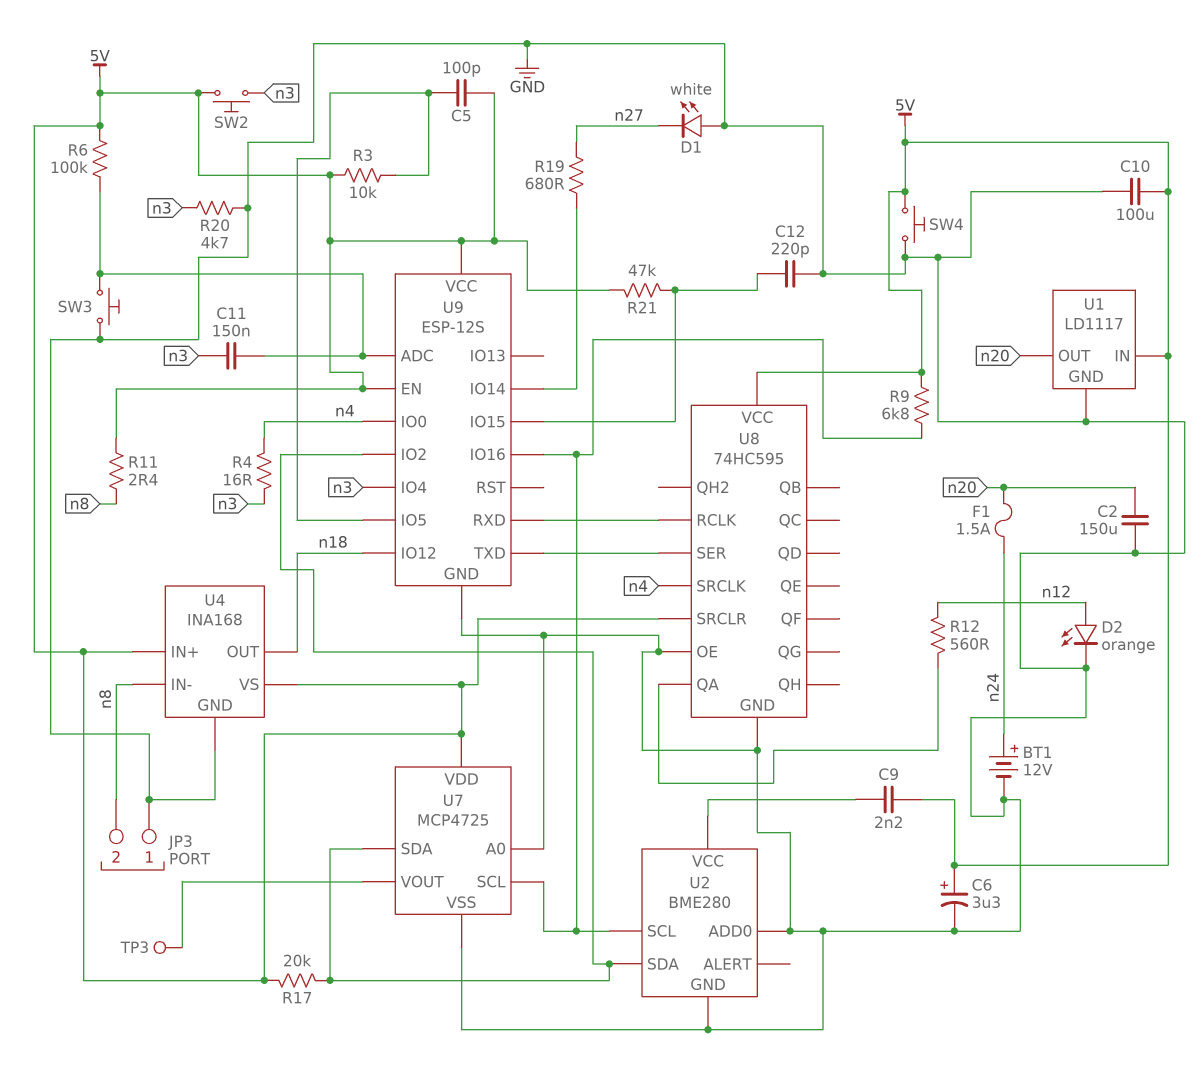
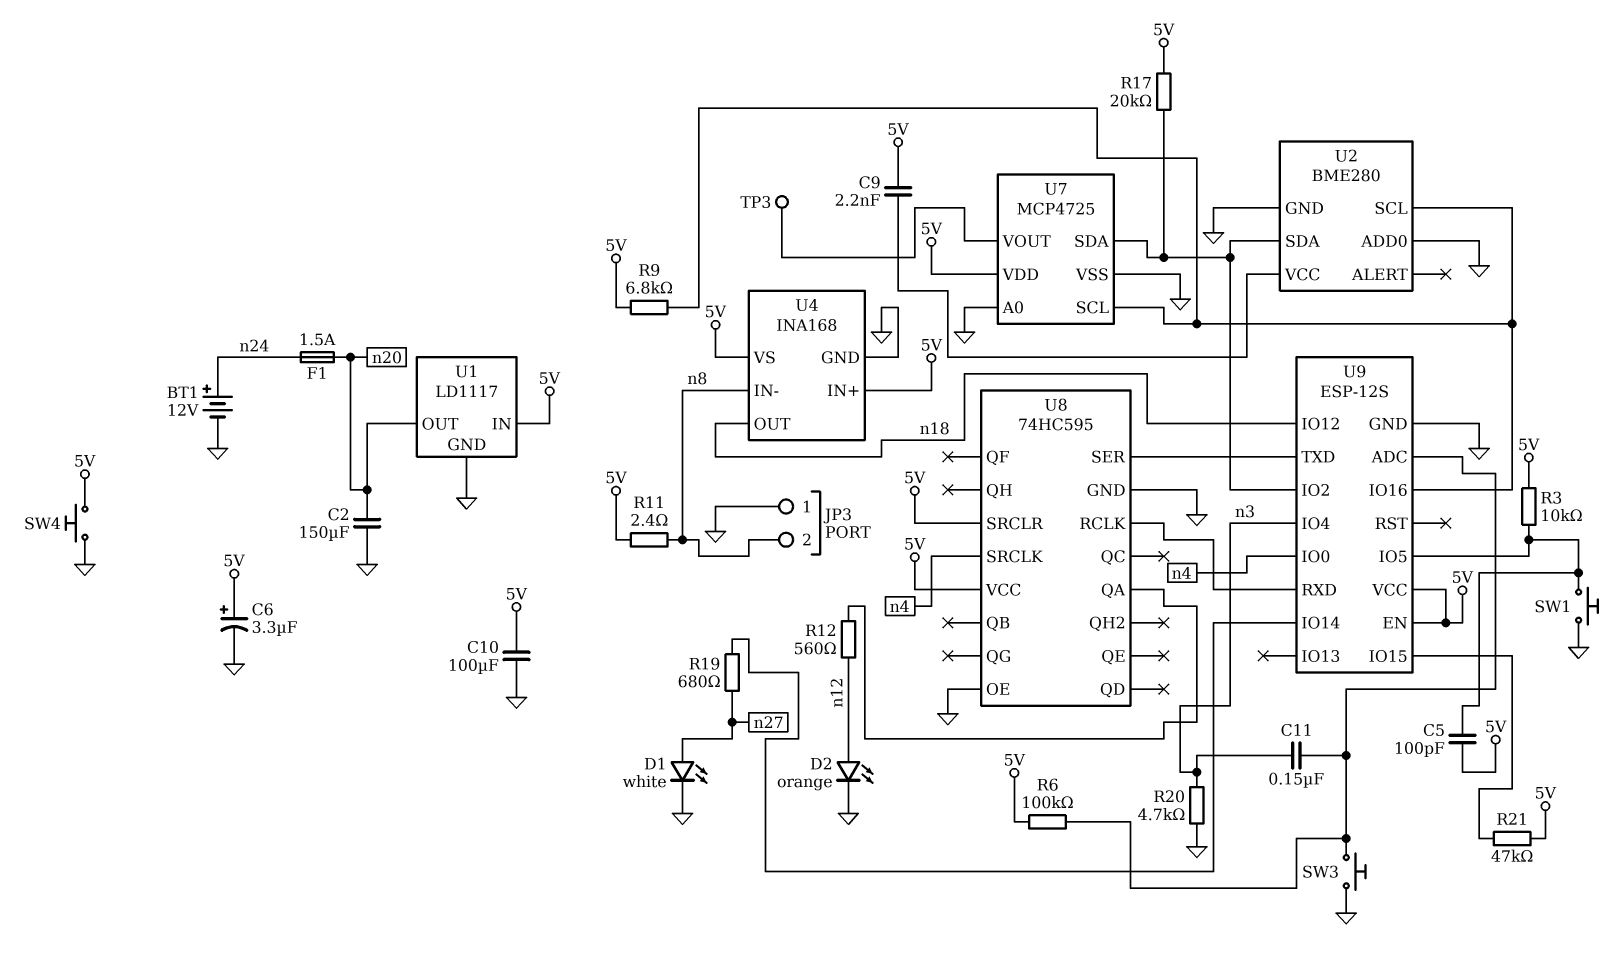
C12: 220pF (GND, U9/IO15) -> none
D1: LED white (A GND, K n27) -> LED white (A n27, K GND)
R4: 16 (n3, n4) -> none
SW1: none -> button (GND, U9/IO5)
SW2: button (5V, n3) -> none

